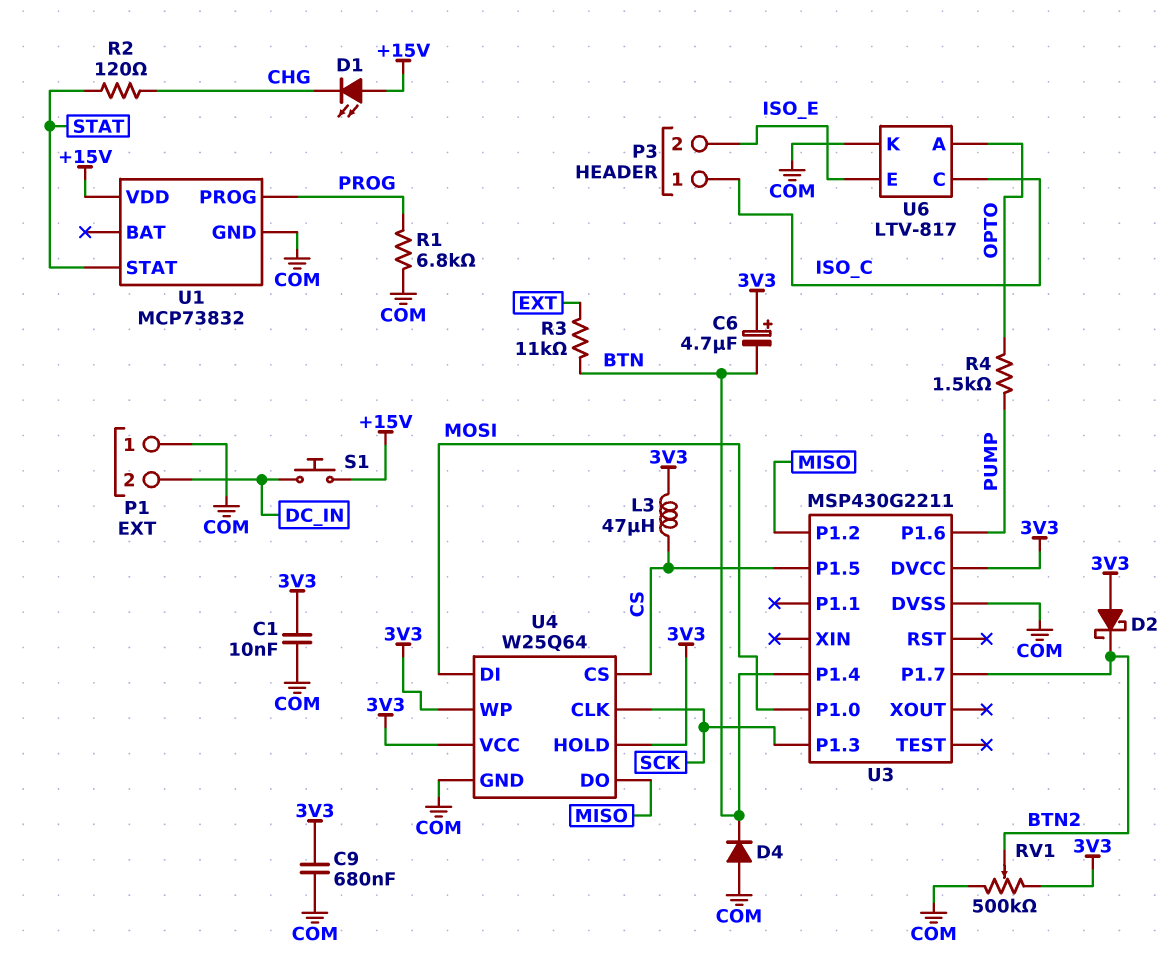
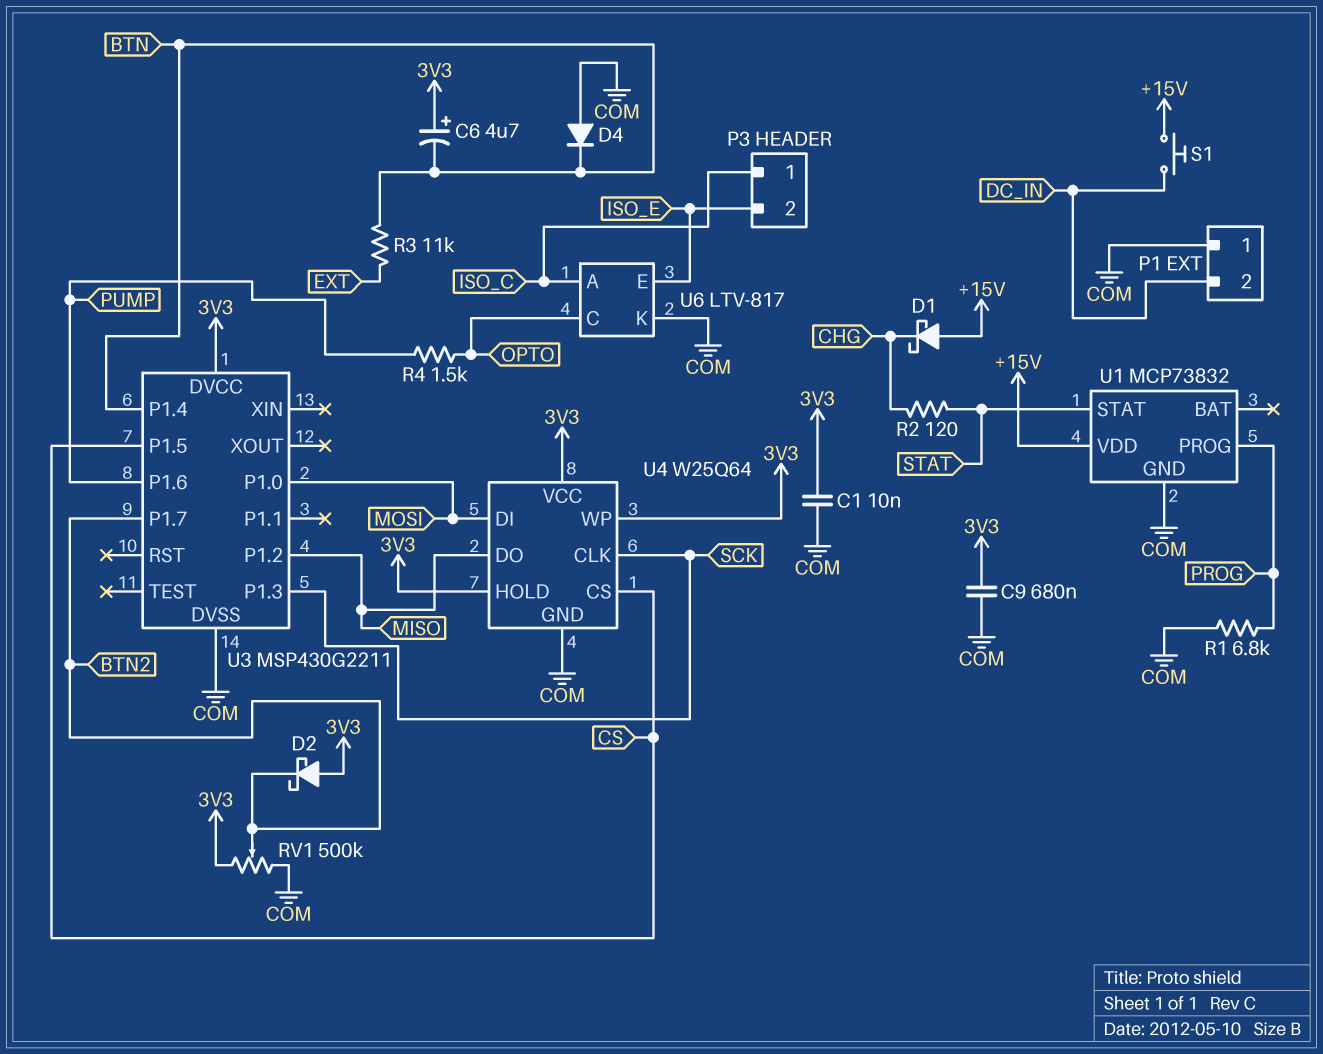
D1: LED (A +15V, K CHG) -> schottky (A +15V, K CHG)
L3: 47uH (3V3, CS) -> none
U6 pin A: OPTO -> ISO_C
U6 pin C: ISO_C -> OPTO

